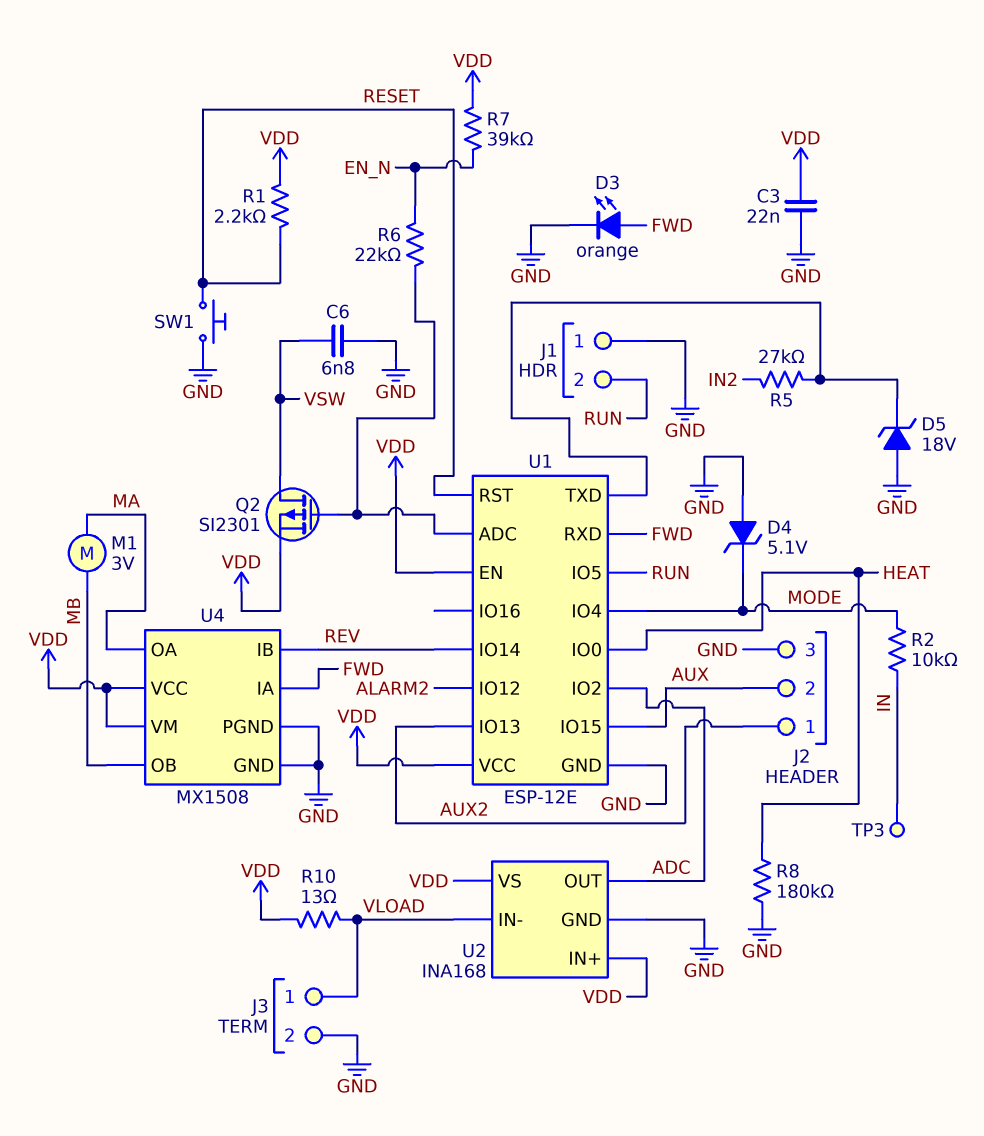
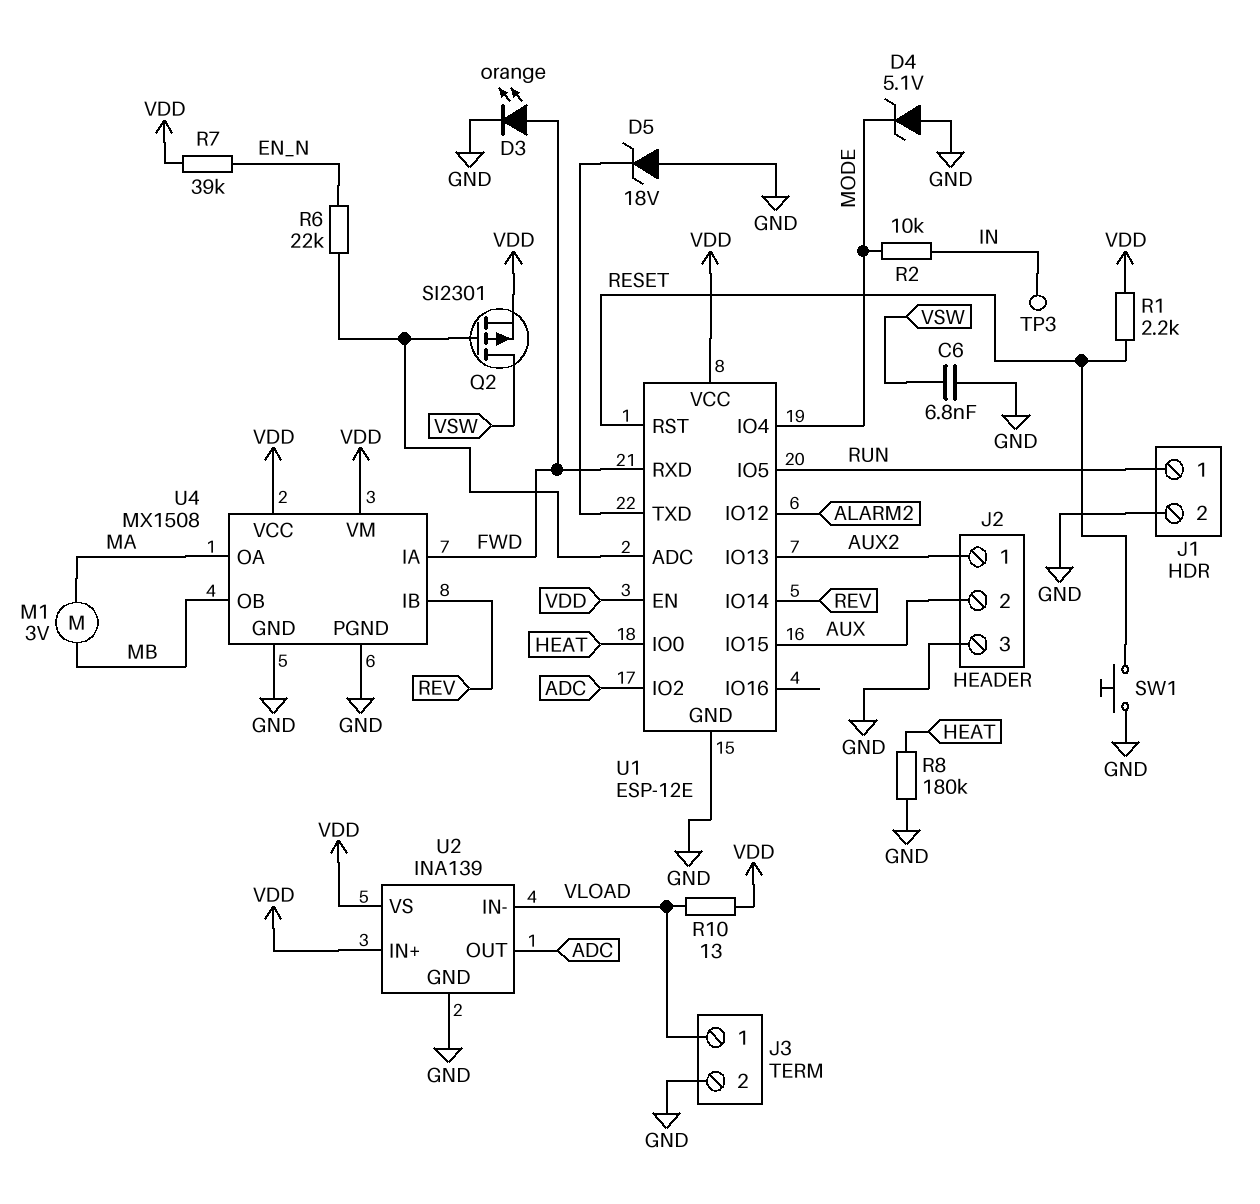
C3: 22nF (GND, VDD) -> none
J1 pin 1: GND -> RUN
J1 pin 2: RUN -> GND
R5: 27k (IN2, U1/TXD) -> none
U2: INA168 -> INA139

